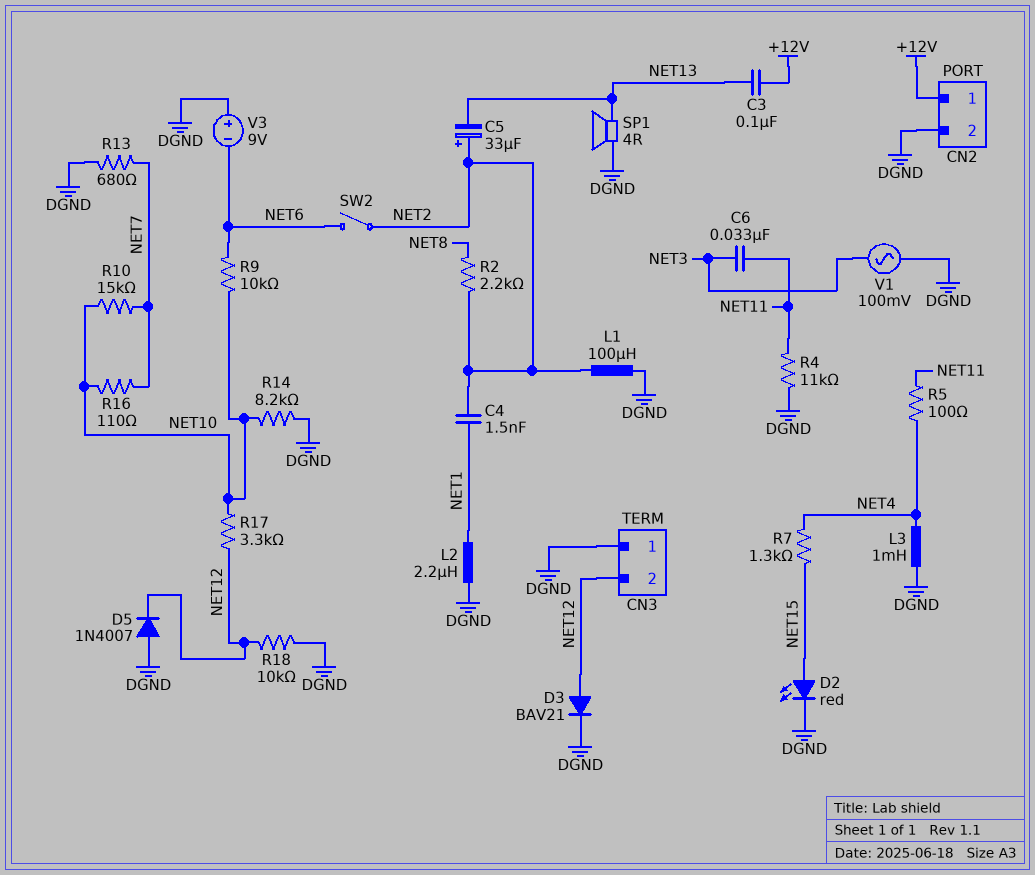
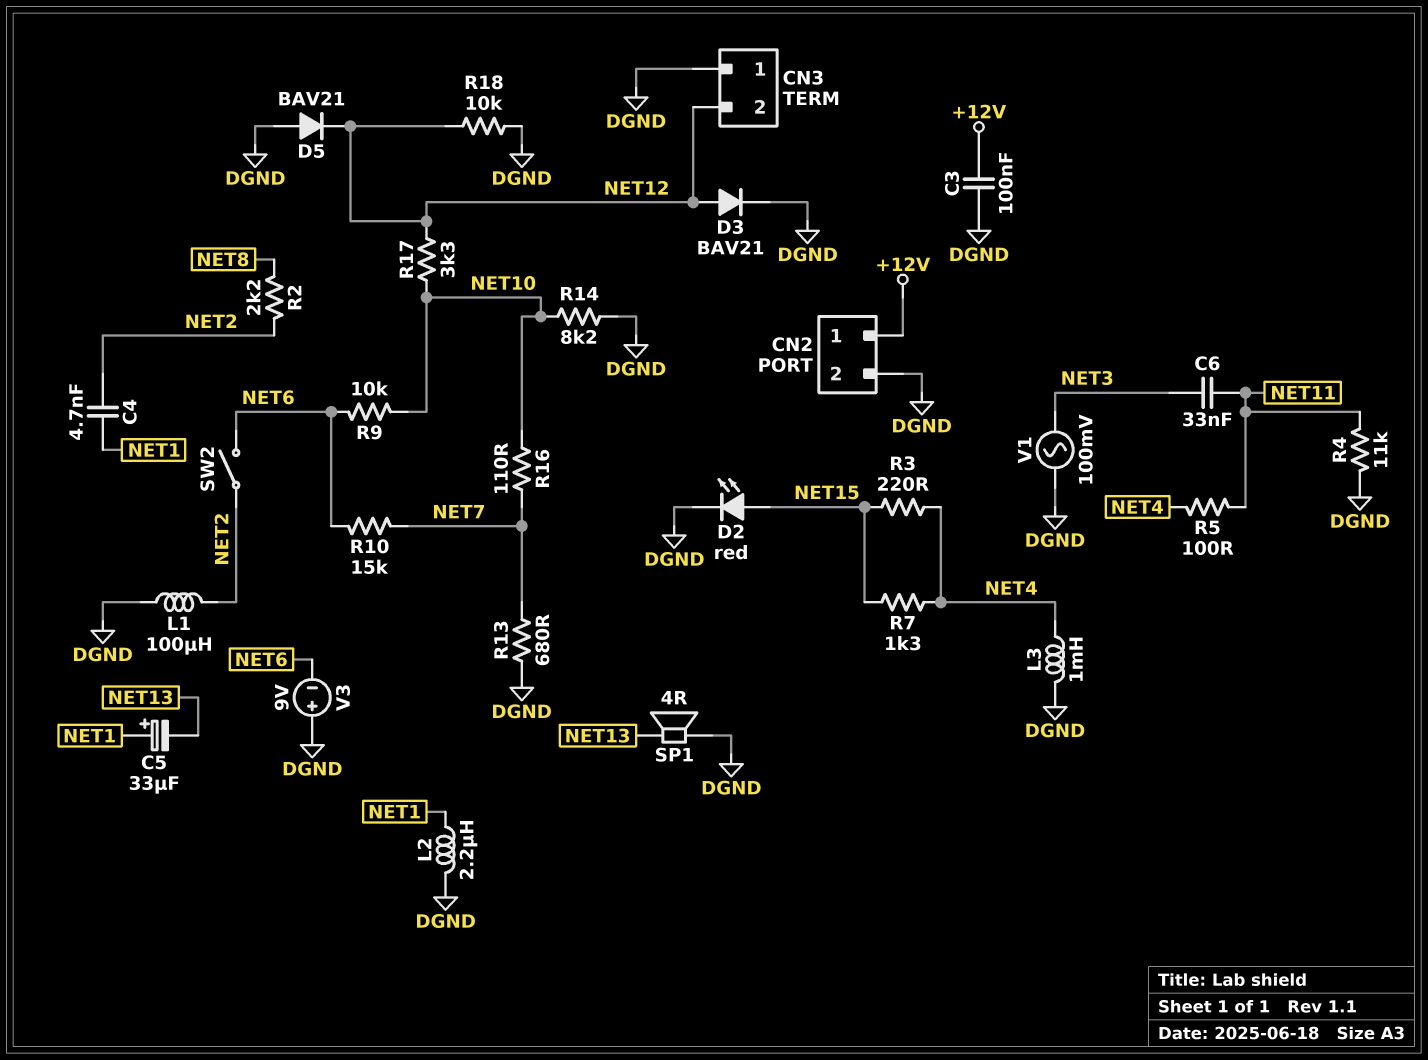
C3: 100nF (+12V, NET13) -> 100nF (+12V, DGND)
C4: 1.5nF (NET1, NET2) -> 4.7nF (NET1, NET2)
C5: 33uF (plus NET2, minus NET13) -> 33uF (plus NET1, minus NET13)
D5: diode 1N4007 (A DGND, K NET12) -> diode BAV21 (A DGND, K NET12)
R3: none -> 220 (NET4, NET15)
R10: 15k (NET7, NET10) -> 15k (NET6, NET7)

